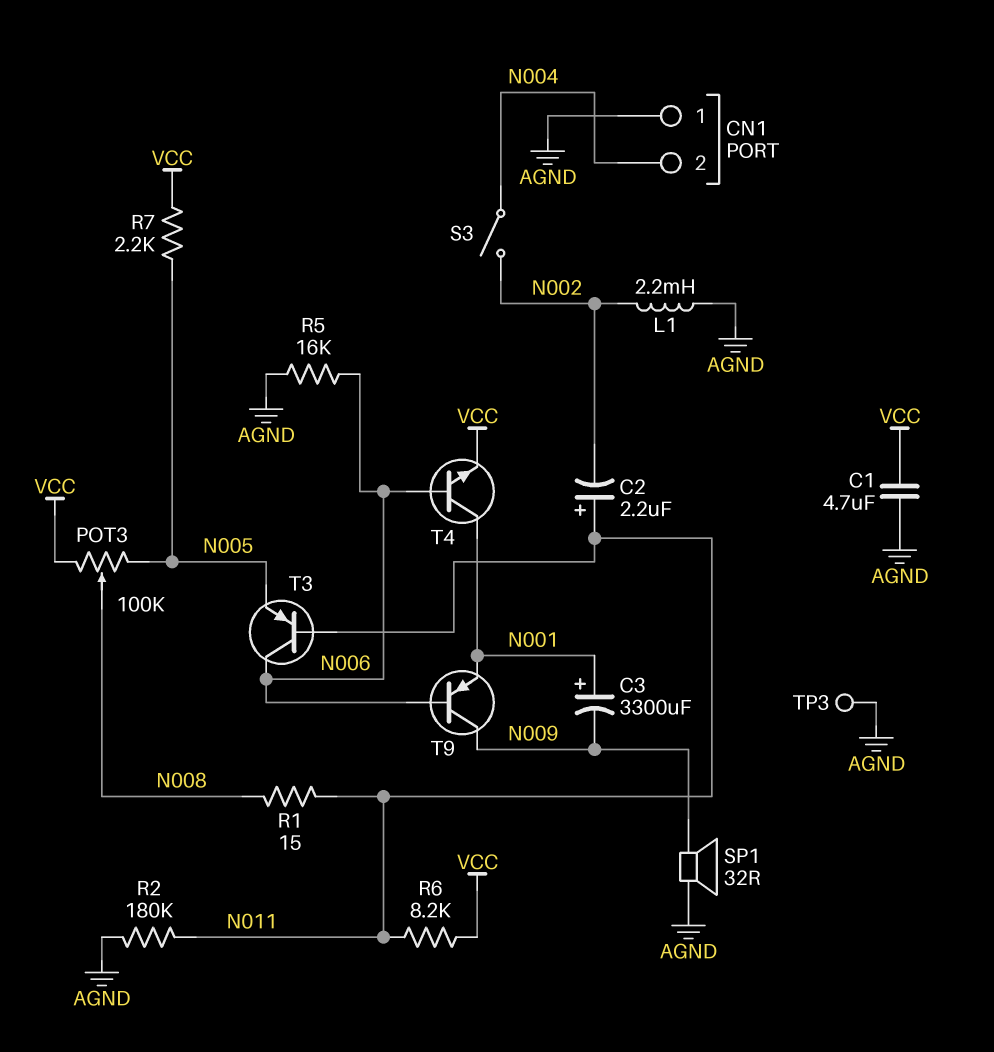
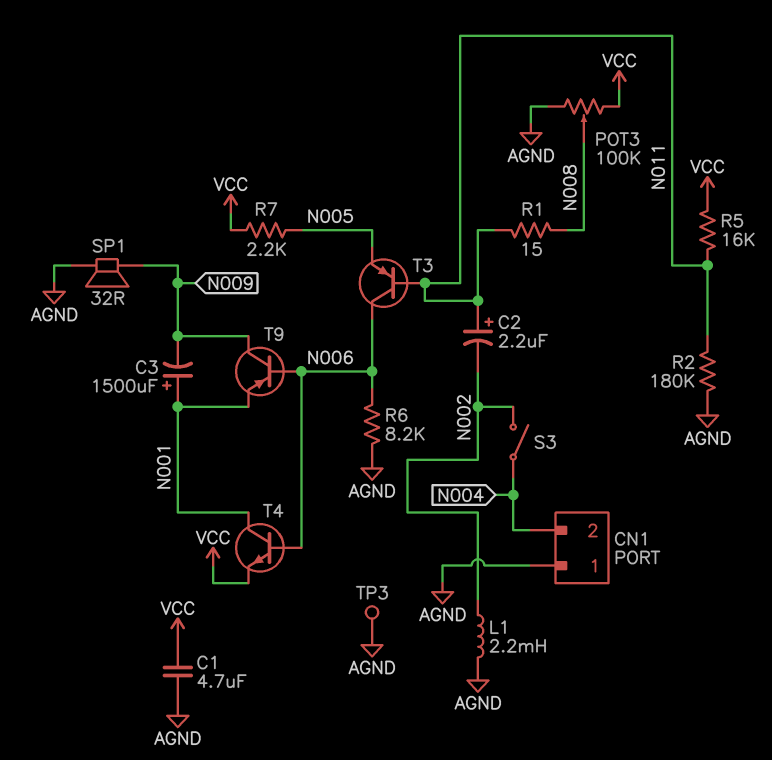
C3: 3300uF (plus N001, minus N009) -> 1500uF (plus N001, minus N009)
POT3: 100k (N005, VCC, wiper N008) -> 100k (AGND, VCC, wiper N008)
R5: 16k (AGND, N006) -> 16k (N011, VCC)
R6: 8.2k (N011, VCC) -> 8.2k (AGND, N006)

